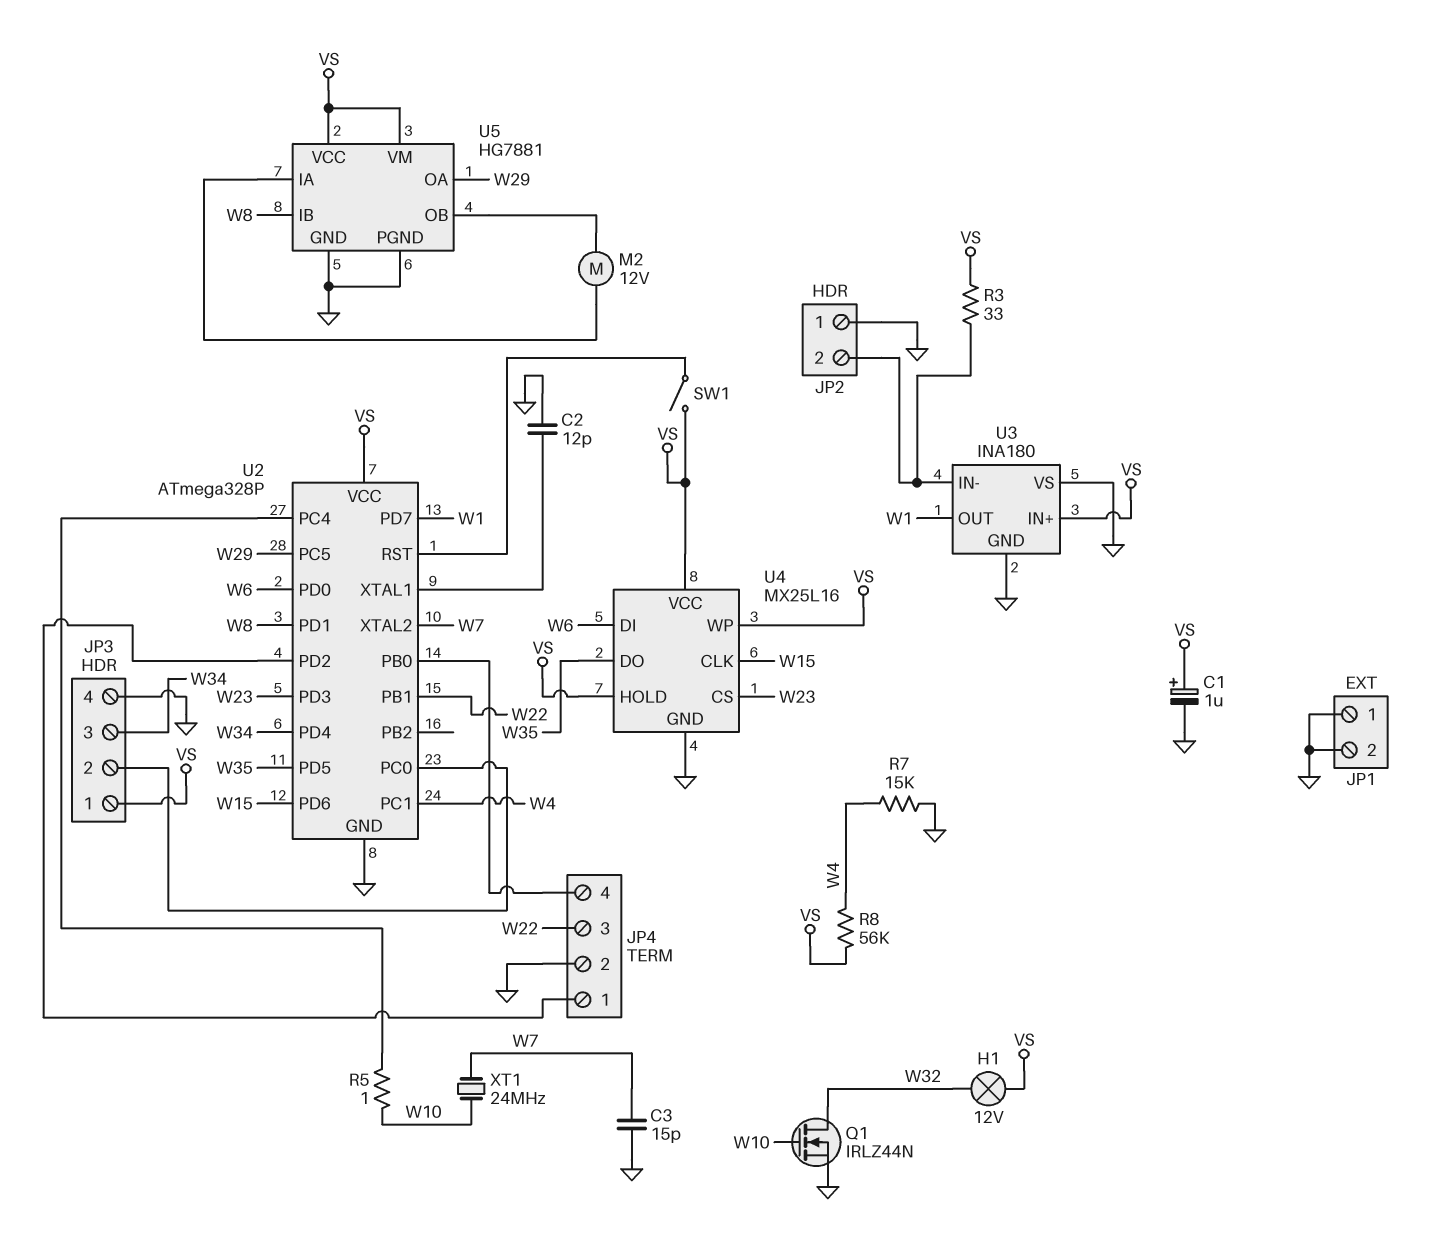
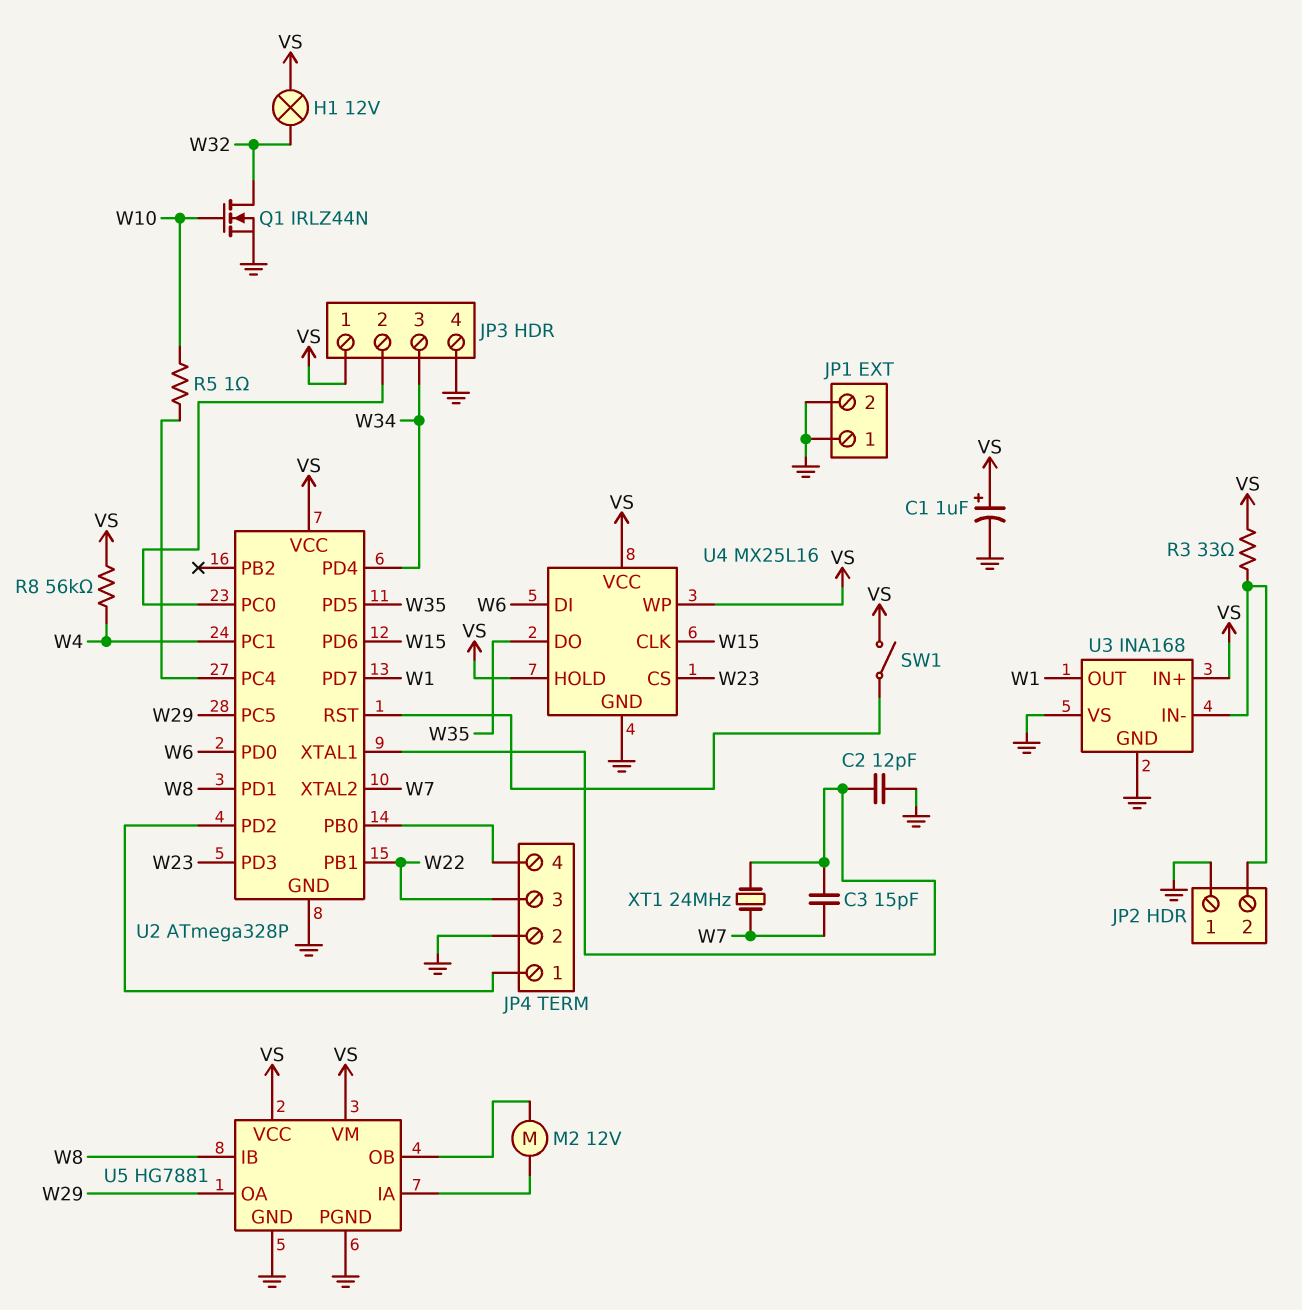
C3: 15pF (GND, W7) -> 15pF (U2/XTAL1, W7)
R7: 15k (GND, W4) -> none
U3: INA180 -> INA168
XT1: 24MHz (W7, W10) -> 24MHz (U2/XTAL1, W7)

